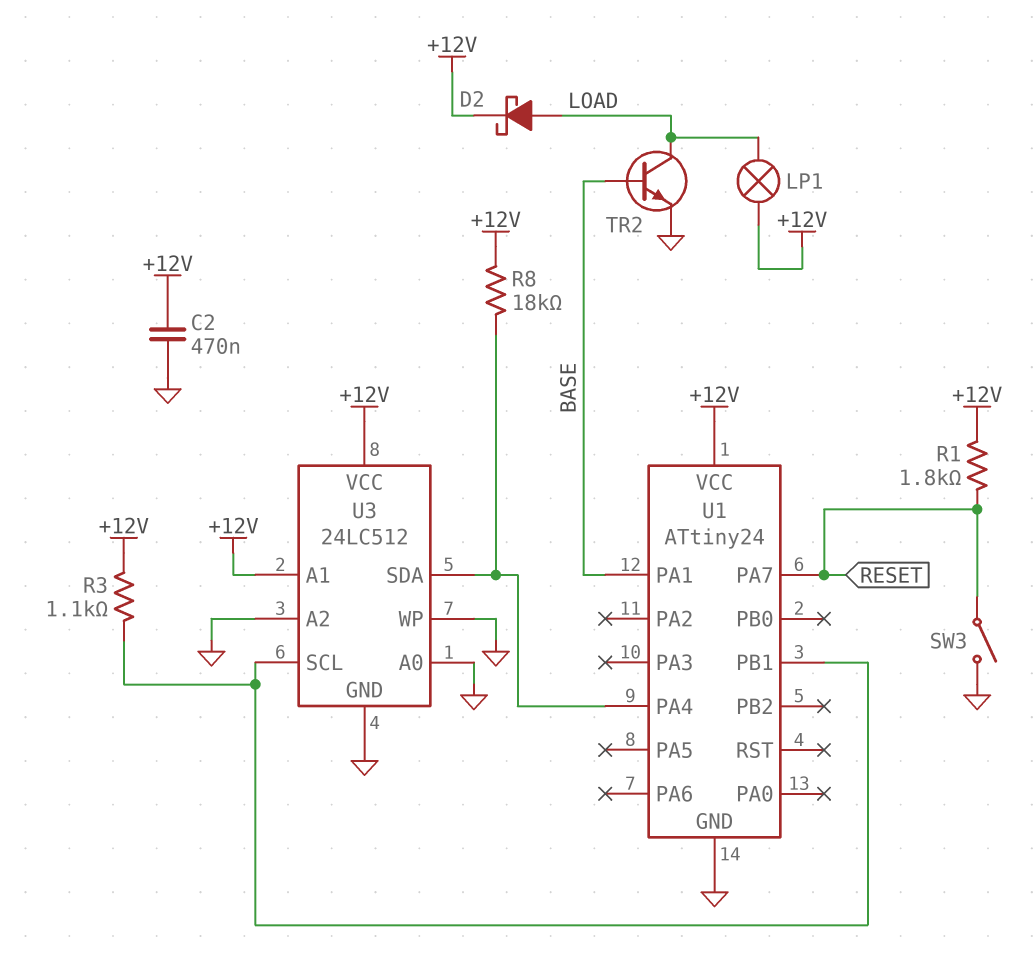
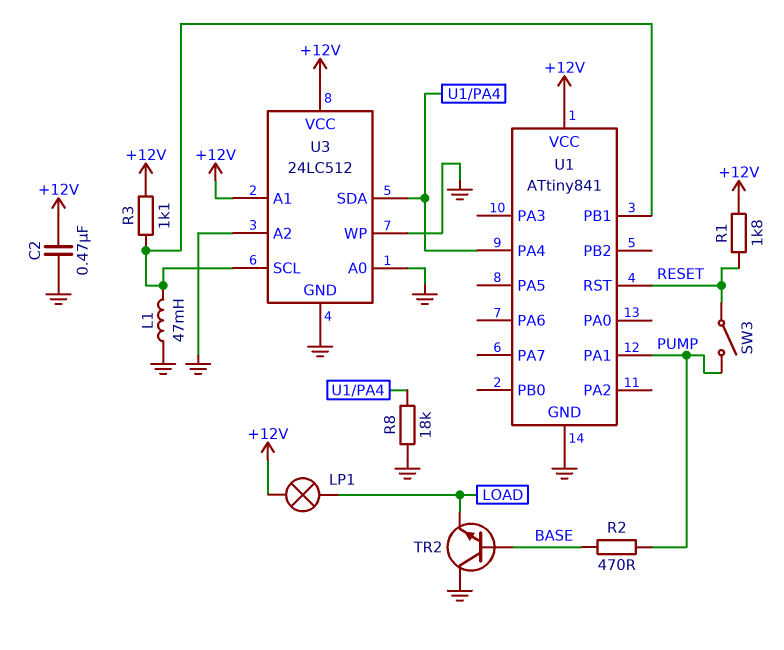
D2: schottky (A LOAD, K +12V) -> none
L1: none -> 47mH (GND, U1/PB1)
R2: none -> 470 (BASE, PUMP)
R8: 18k (+12V, U1/PA4) -> 18k (GND, U1/PA4)
SW3: switch (GND, RESET) -> switch (PUMP, RESET)
TR2: NPN (B BASE, C LOAD, E GND) -> NPN (B BASE, C GND, E LOAD)
U1: ATtiny24 -> ATtiny841
U1 pin PA1: BASE -> PUMP
U1 pin PA7: RESET -> none
U1 pin RST: none -> RESET

